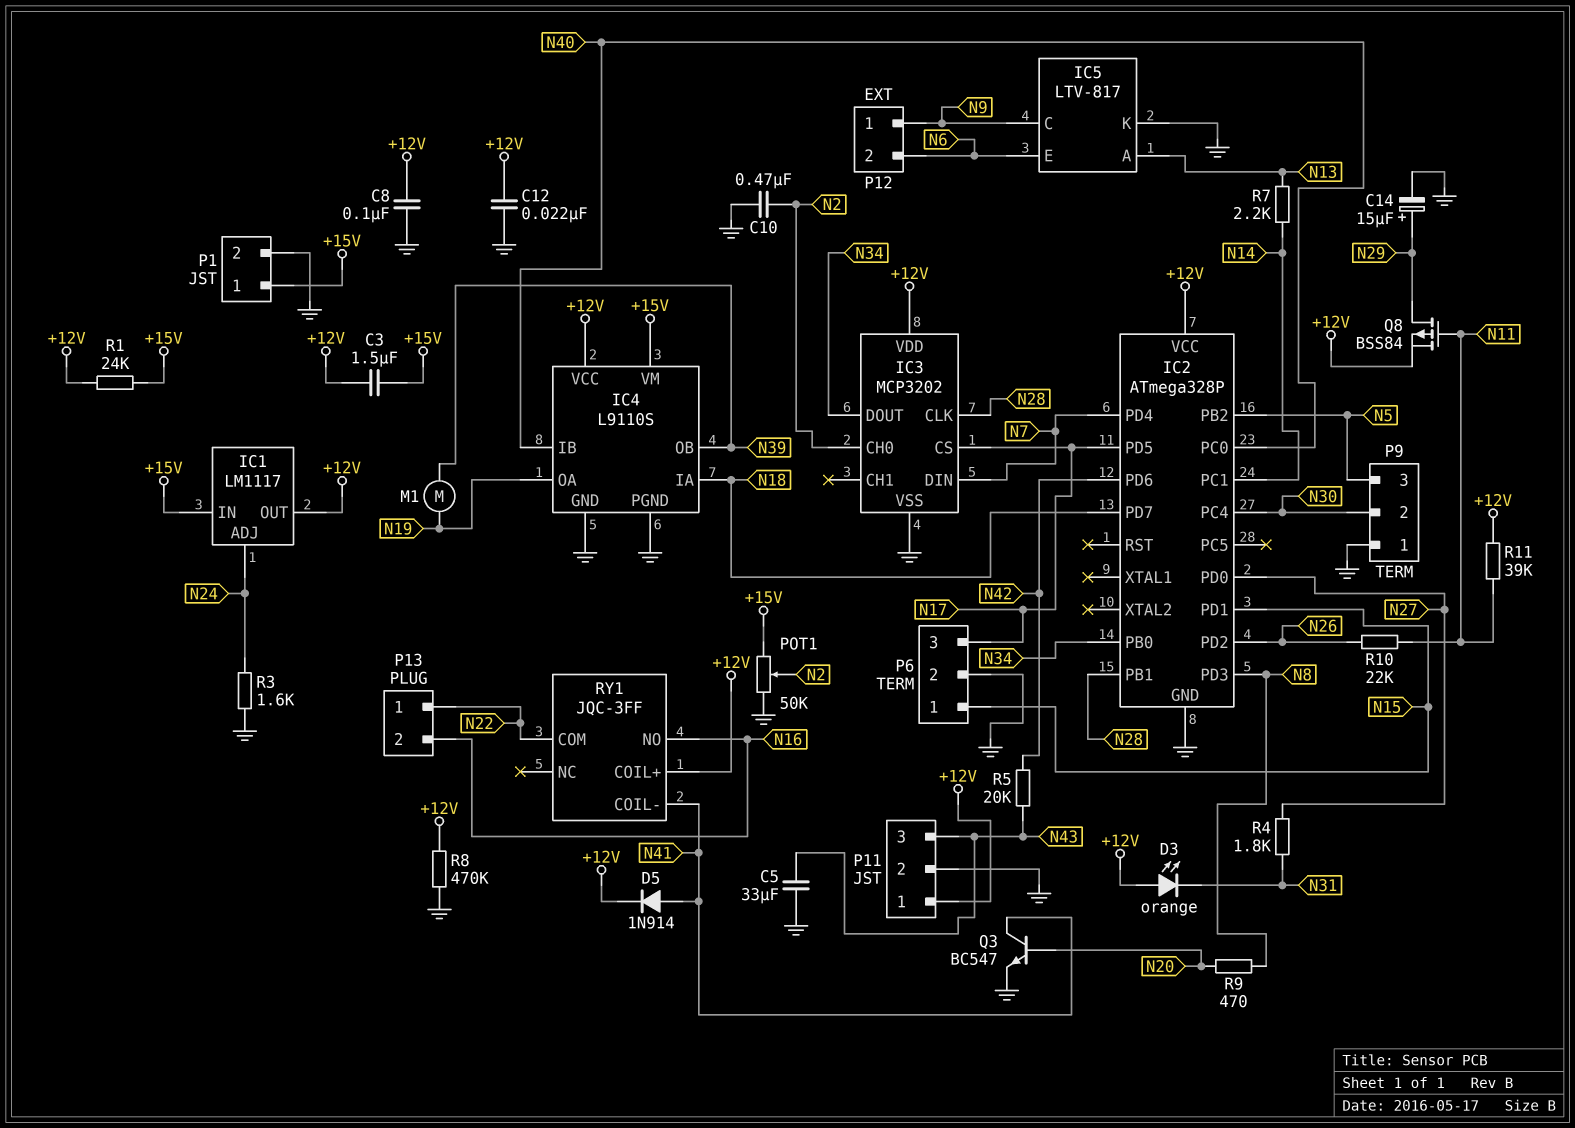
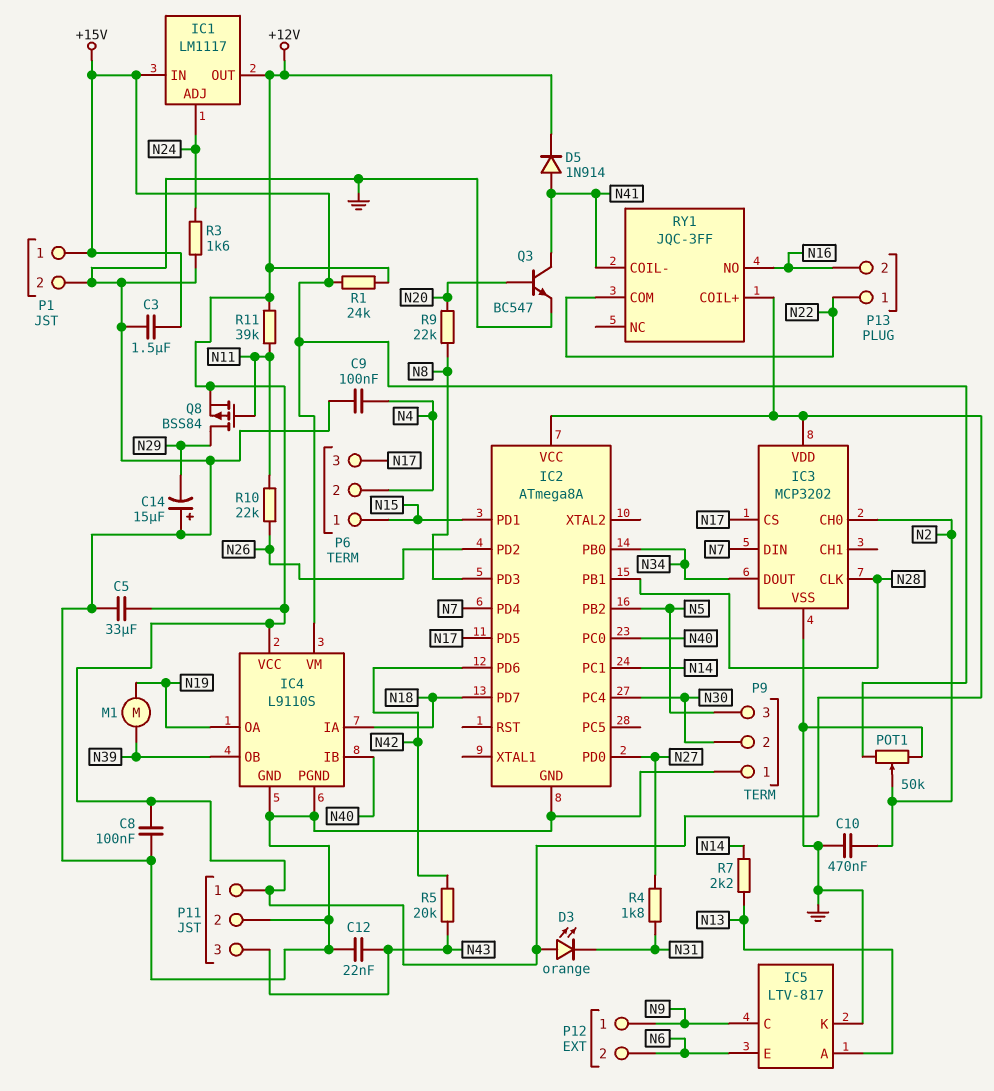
C3: 1.5uF (+12V, +15V) -> 1.5uF (+15V, GND)
C5: 33uF (GND, N43) -> 33uF (+12V, GND)
C9: none -> 100nF (GND, N4)
C12: 22nF (+12V, GND) -> 22nF (GND, N43)
C14: 15uF (plus N29, minus GND) -> 15uF (plus GND, minus N29)
IC2: ATmega328P -> ATmega8A
P6 pin 2: GND -> N4
R8: 470k (+12V, GND) -> none
R9: 470 (N8, N20) -> 22k (N8, N20)

